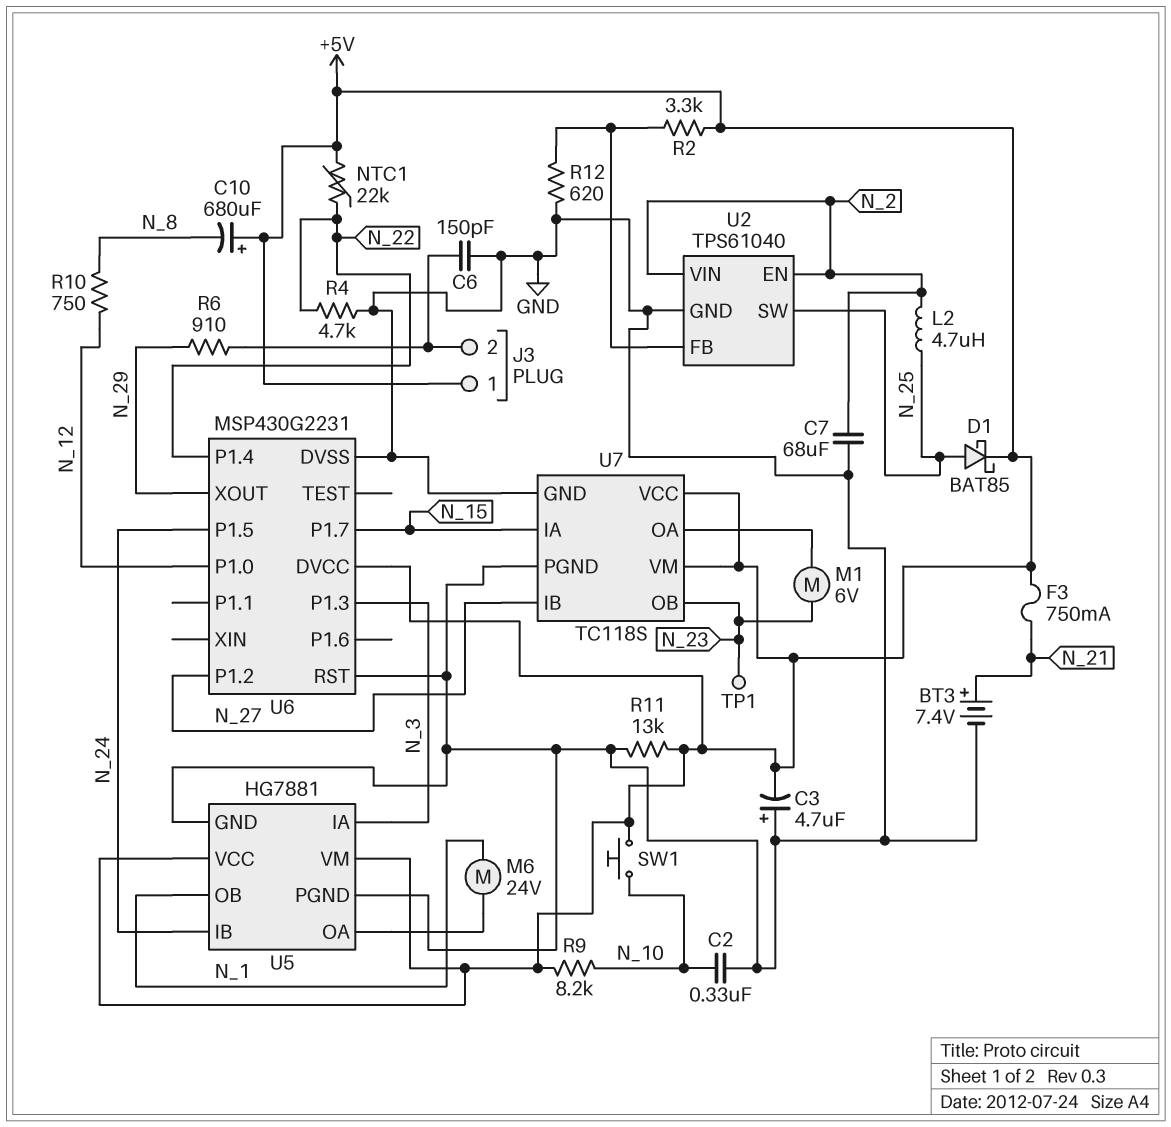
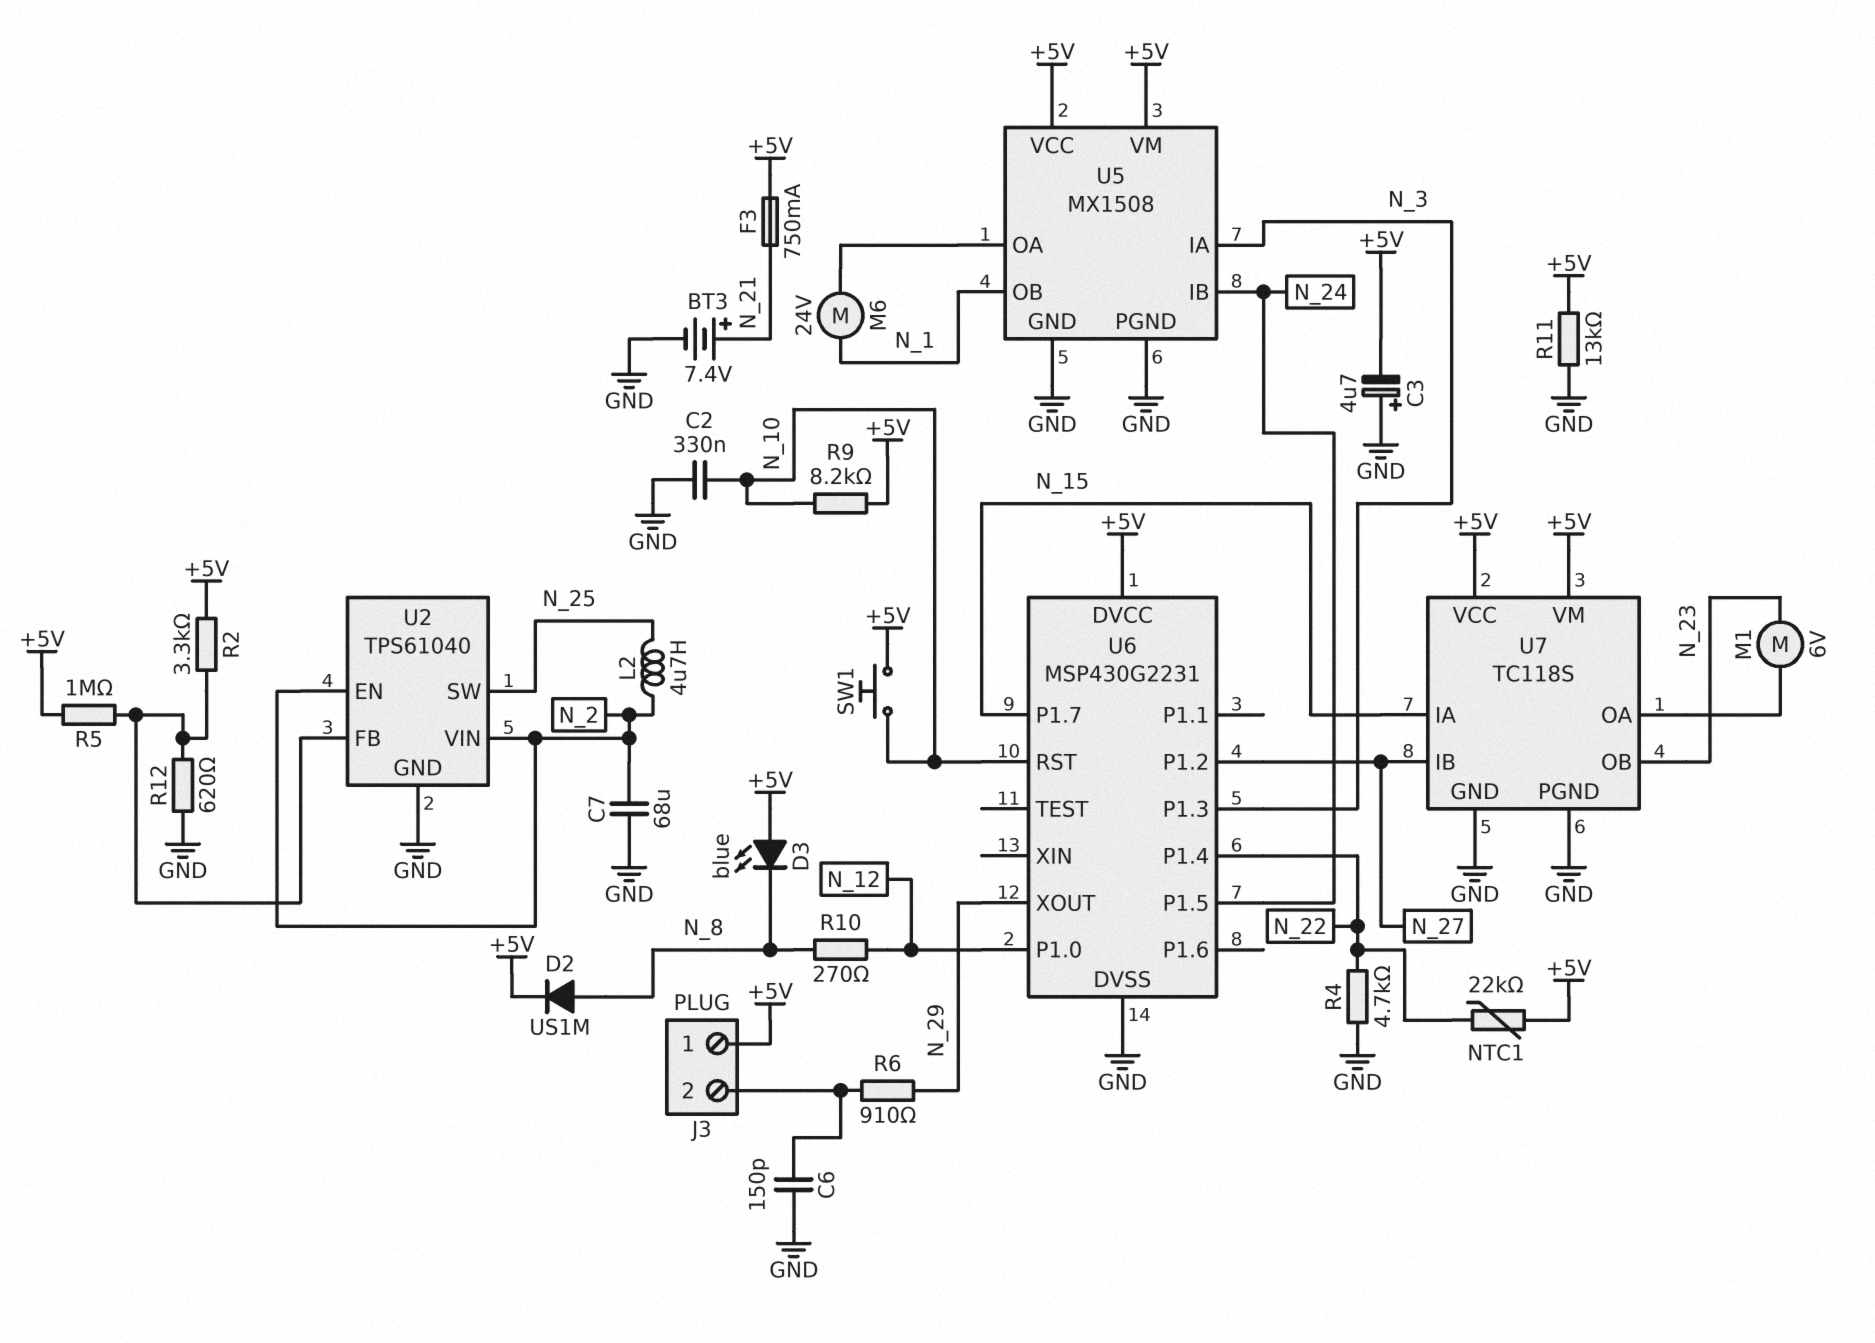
C10: 680uF (plus +5V, minus N_8) -> none
D1: schottky BAT85 (A N_25, K +5V) -> none
D2: none -> diode US1M (A N_8, K +5V)
D3: none -> LED blue (A +5V, K N_8)
R5: none -> 1M (+5V, U2/FB)
R10: 750 (N_8, N_12) -> 270 (N_8, N_12)
TP1: test point (N_23) -> none
U5: HG7881 -> MX1508
U6 pin RST: GND -> N_10

